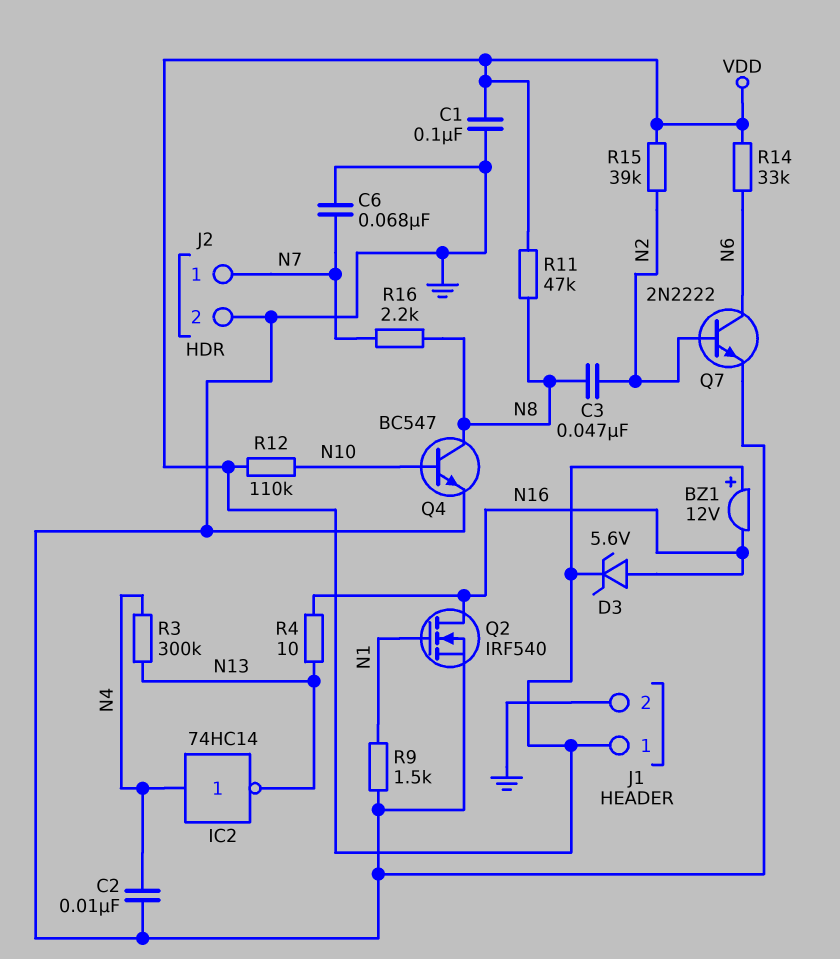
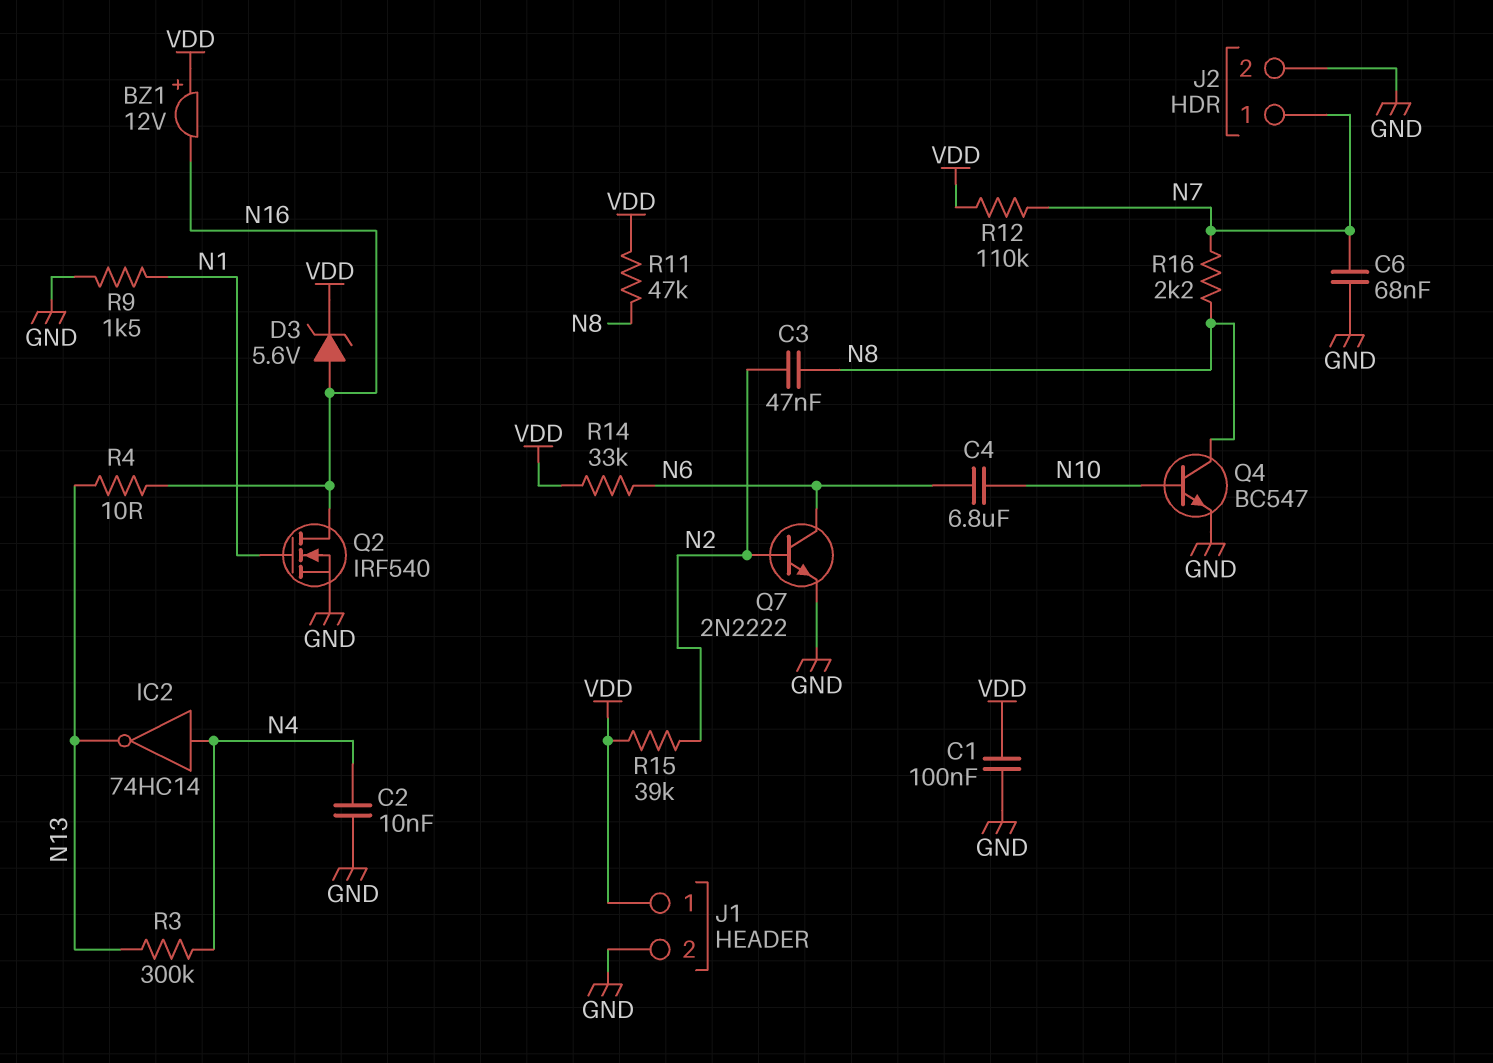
C4: none -> 6.8uF (N6, N10)
R12: 110k (N10, VDD) -> 110k (N7, VDD)

